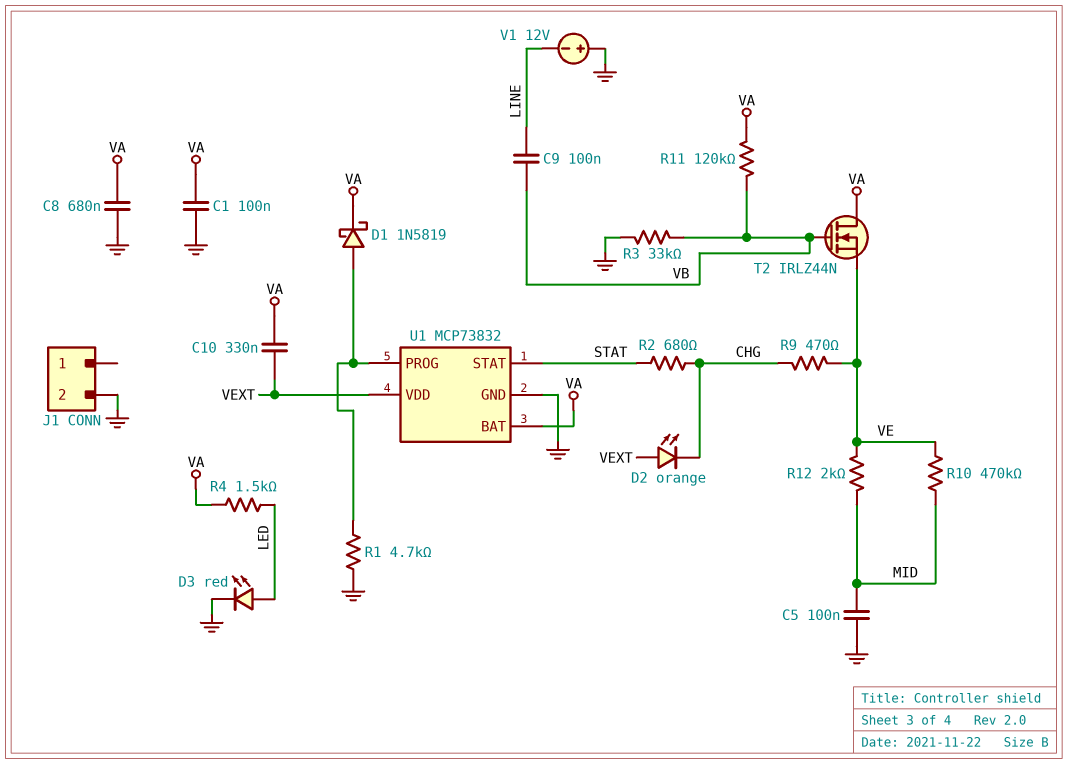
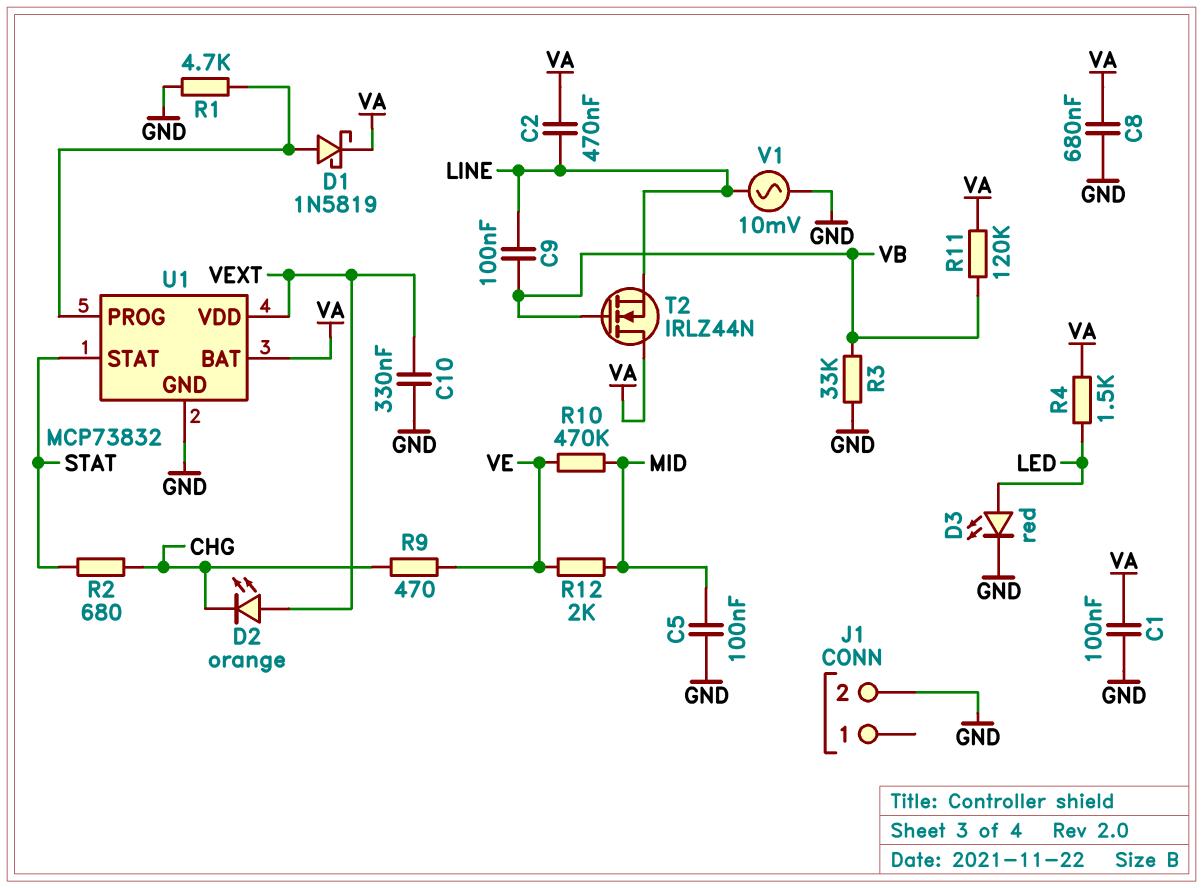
C2: none -> 470nF (LINE, VA)
C10: 330nF (VA, VEXT) -> 330nF (GND, VEXT)
T2: NMOS IRLZ44N (G VB, D VA, S VE) -> NMOS IRLZ44N (G VB, D VA, S LINE)
V1: 12V (plus GND, minus LINE) -> AC 10mV (GND, LINE)

